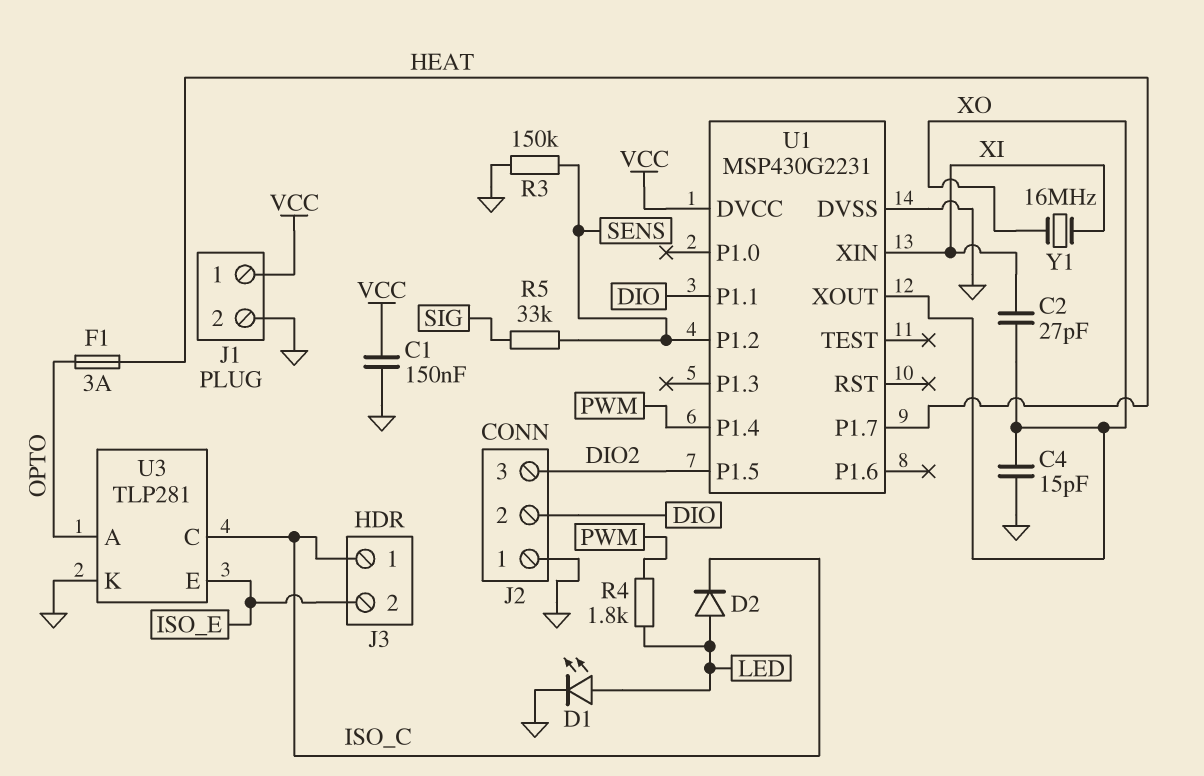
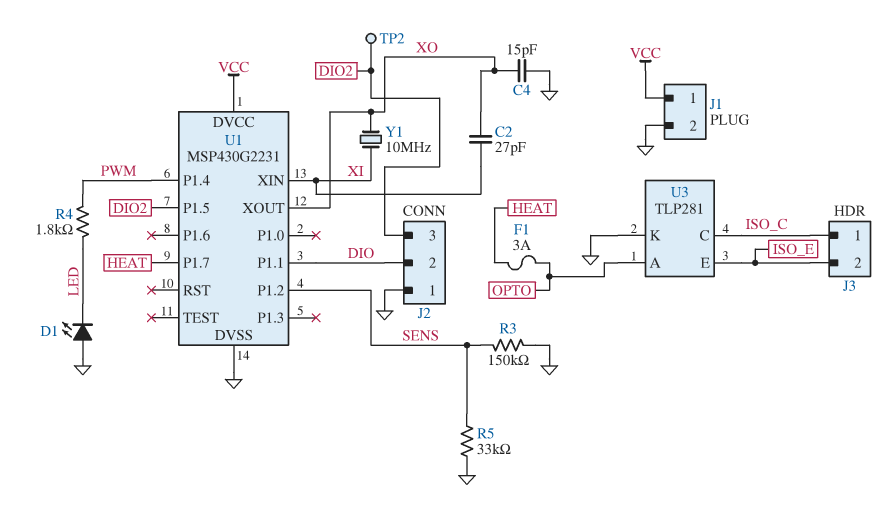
C1: 150nF (GND, VCC) -> none
D1: LED (A LED, K GND) -> LED (A GND, K LED)
D2: diode (A LED, K ISO_C) -> none
R5: 33k (SENS, SIG) -> 33k (GND, SENS)
TP2: none -> test point (DIO2)
Y1: 16MHz (XI, XO) -> 10MHz (XI, XO)

